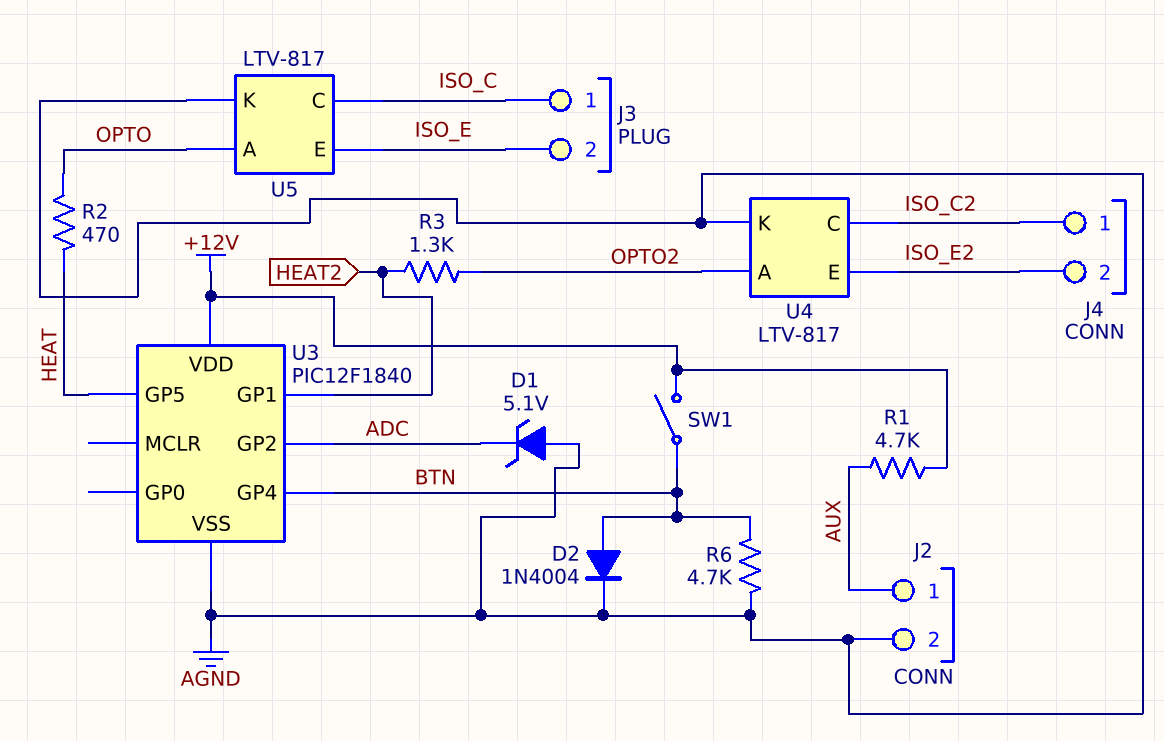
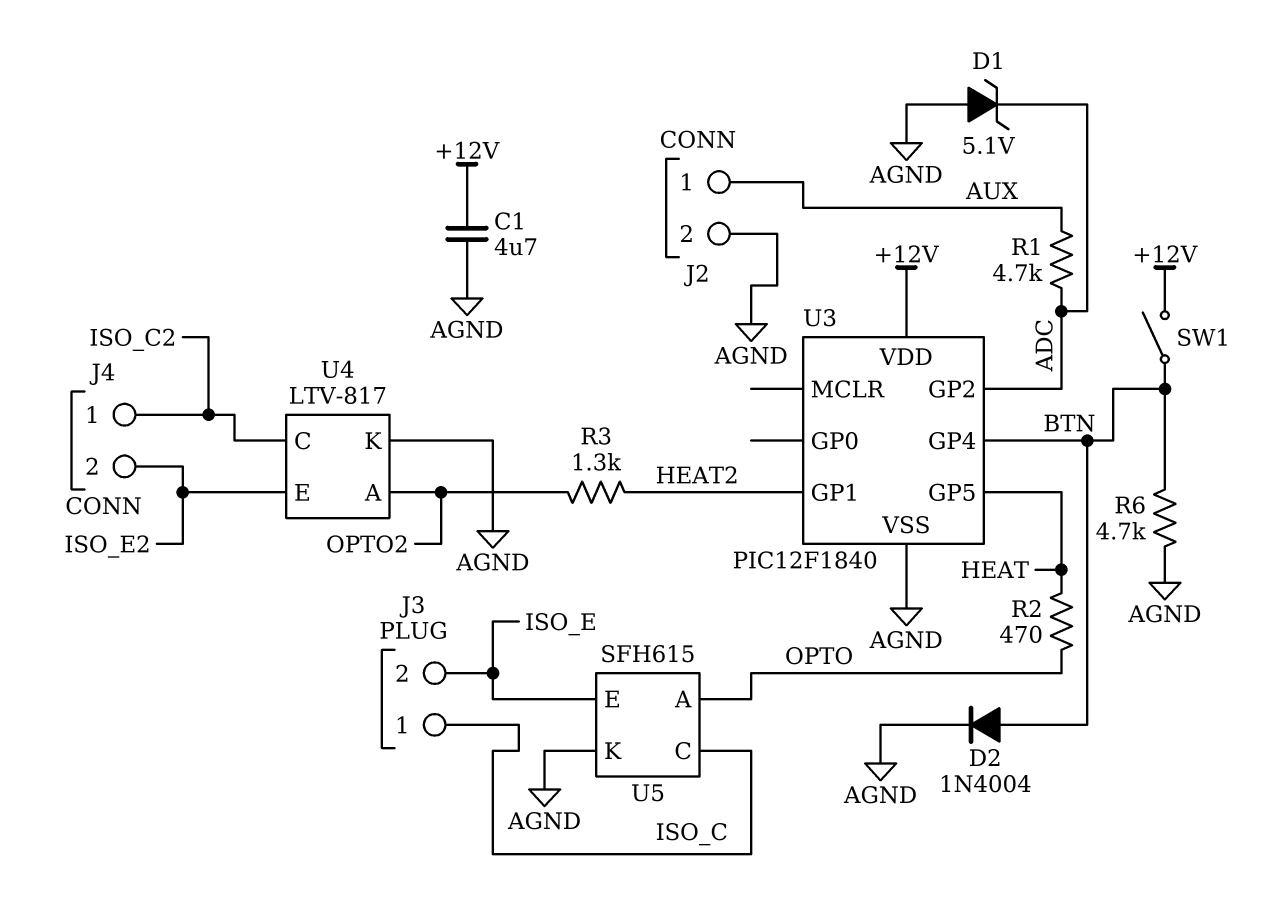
C1: none -> 4.7uF (+12V, AGND)
R1: 4.7k (+12V, AUX) -> 4.7k (ADC, AUX)
U5: LTV-817 -> SFH615

